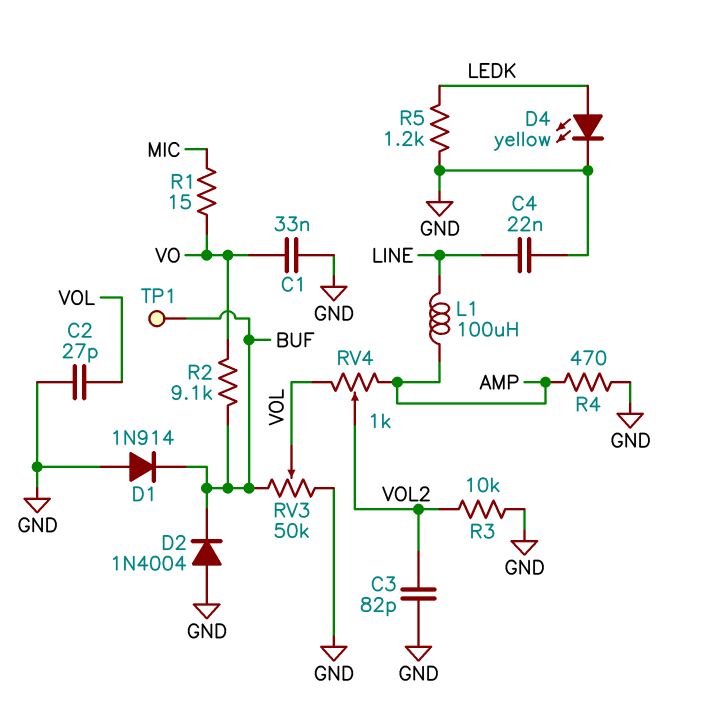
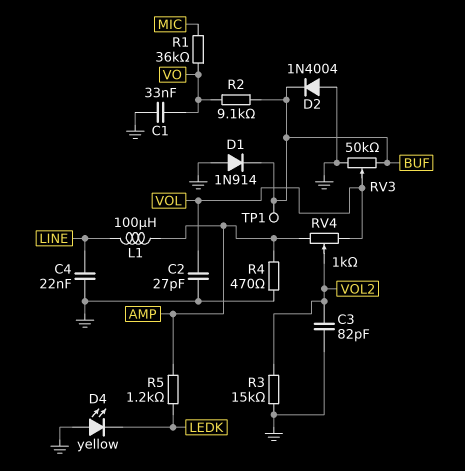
D4: LED yellow (A LEDK, K GND) -> LED yellow (A GND, K LEDK)
R1: 15 (MIC, VO) -> 36k (MIC, VO)
R3: 10k (GND, VOL2) -> 15k (GND, VOL2)
R5: 1.2k (GND, LEDK) -> 1.2k (AMP, LEDK)

